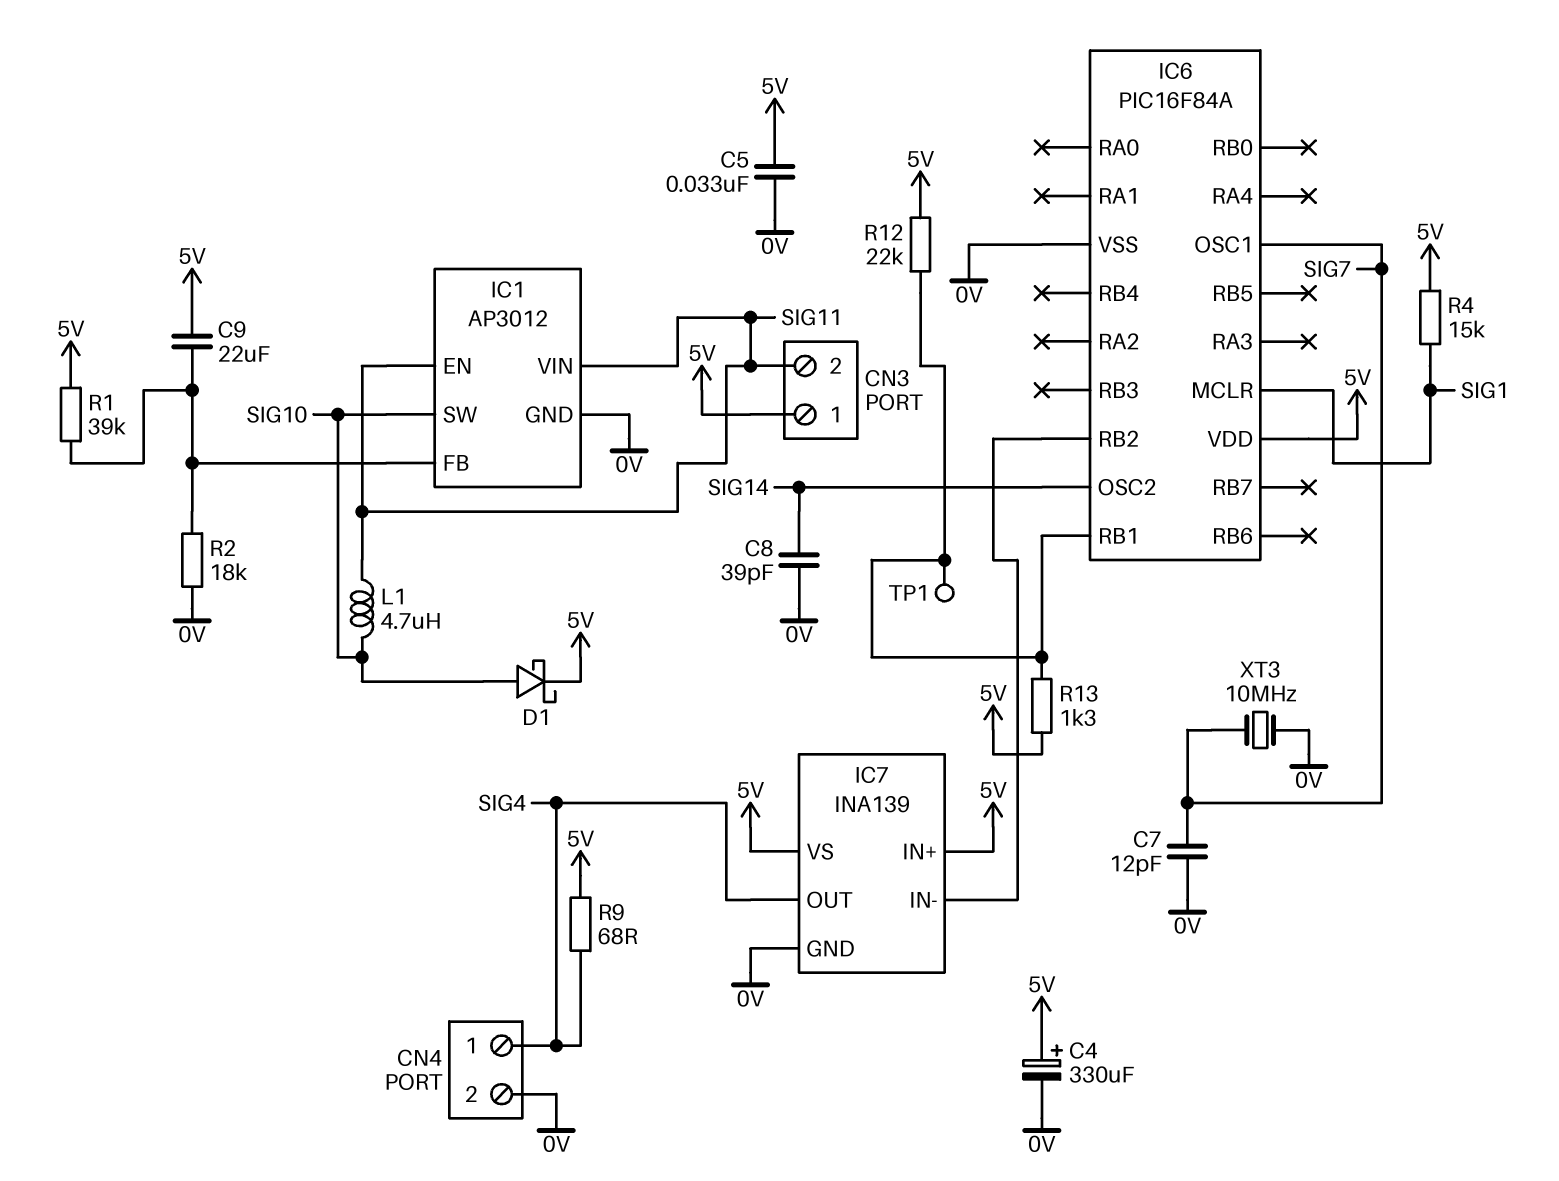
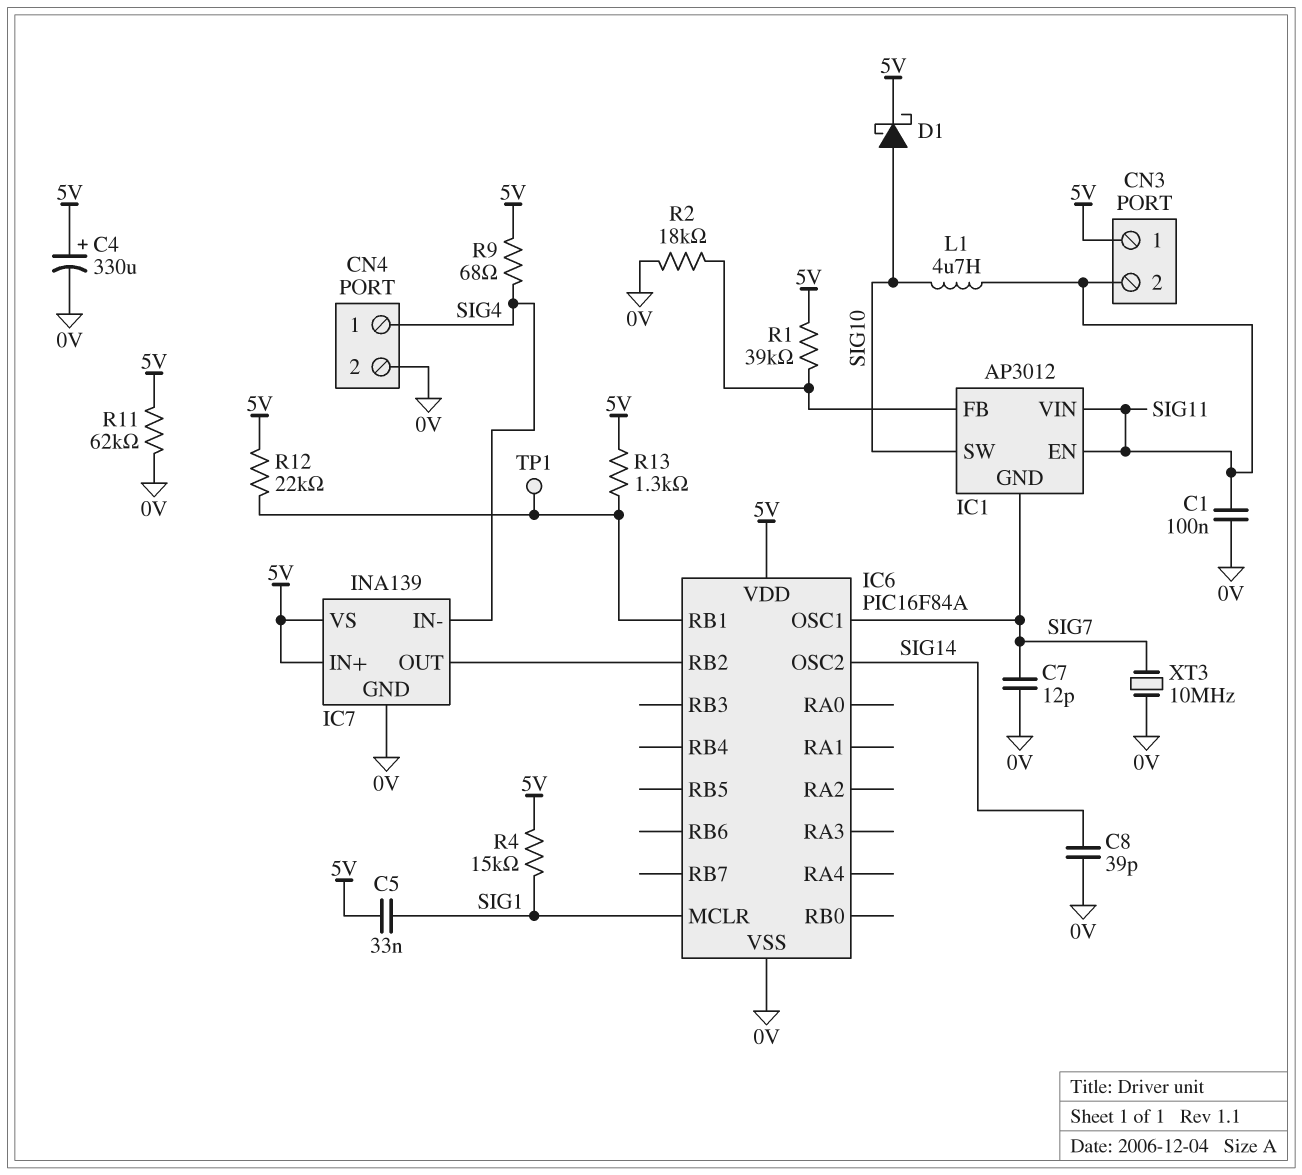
C1: none -> 100nF (0V, SIG11)
C5: 33nF (0V, 5V) -> 33nF (5V, SIG1)
C9: 22uF (5V, IC1/FB) -> none
IC1 pin GND: 0V -> SIG7
IC7 pin IN-: IC6/RB2 -> SIG4
IC7 pin OUT: SIG4 -> IC6/RB2
R11: none -> 62k (0V, 5V)

